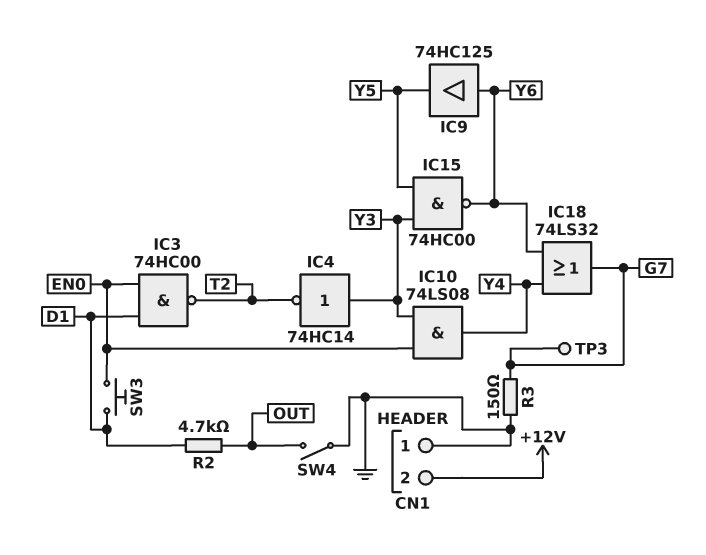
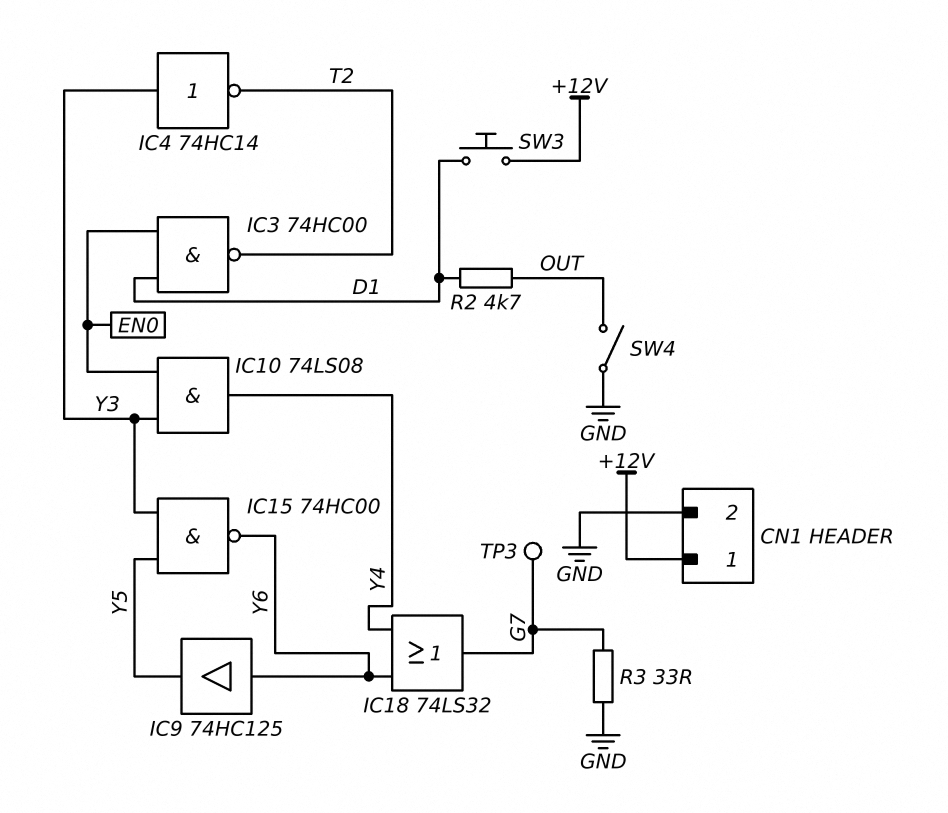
CN1 pin 1: GND -> +12V
CN1 pin 2: +12V -> GND
R3: 150 (G7, GND) -> 33 (G7, GND)
SW3: button (D1, EN0) -> button (+12V, D1)

